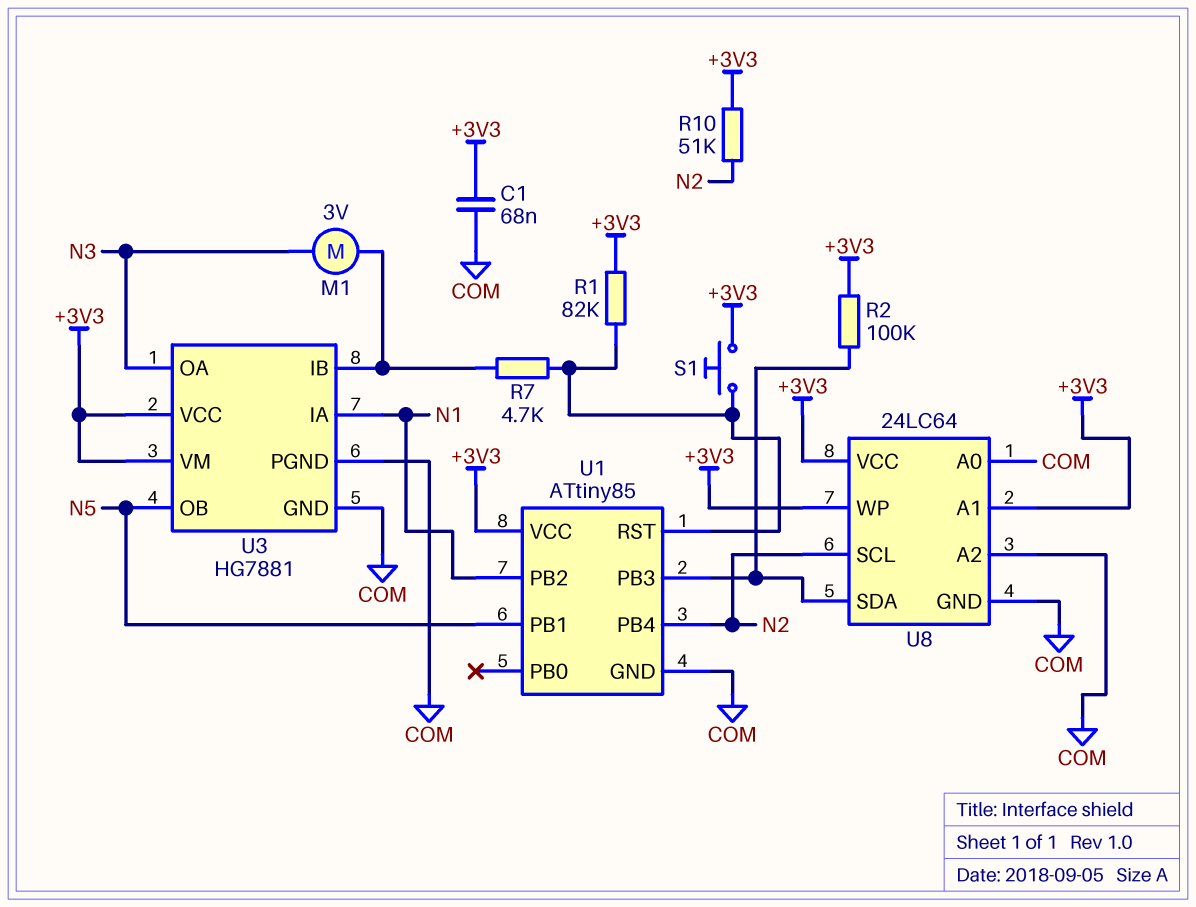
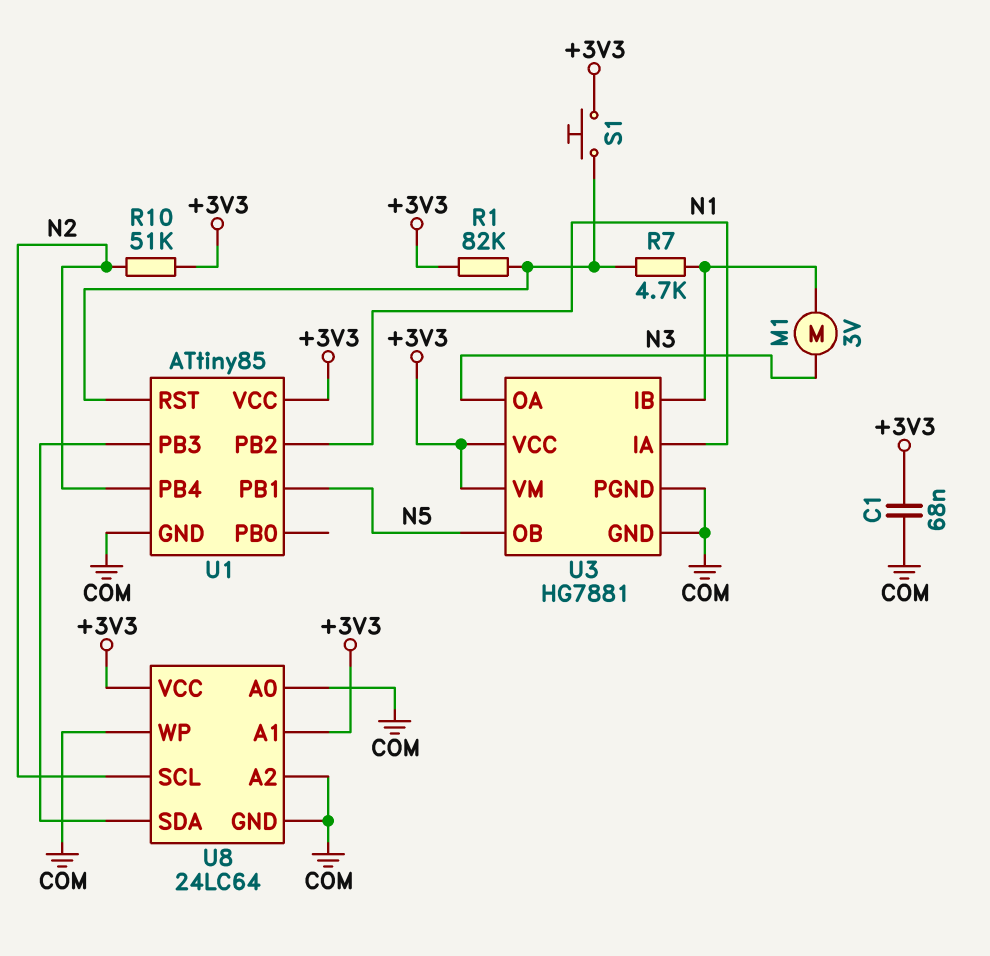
R2: 100k (+3V3, U1/PB3) -> none
U8 pin WP: +3V3 -> COM

